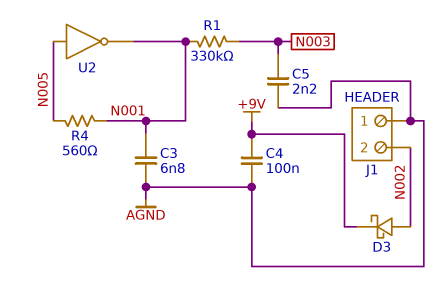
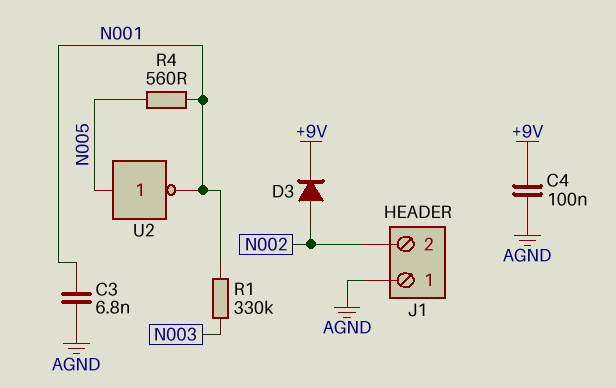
C5: 2.2nF (AGND, N003) -> none
D3: schottky (A N002, K +9V) -> diode (A N002, K +9V)

